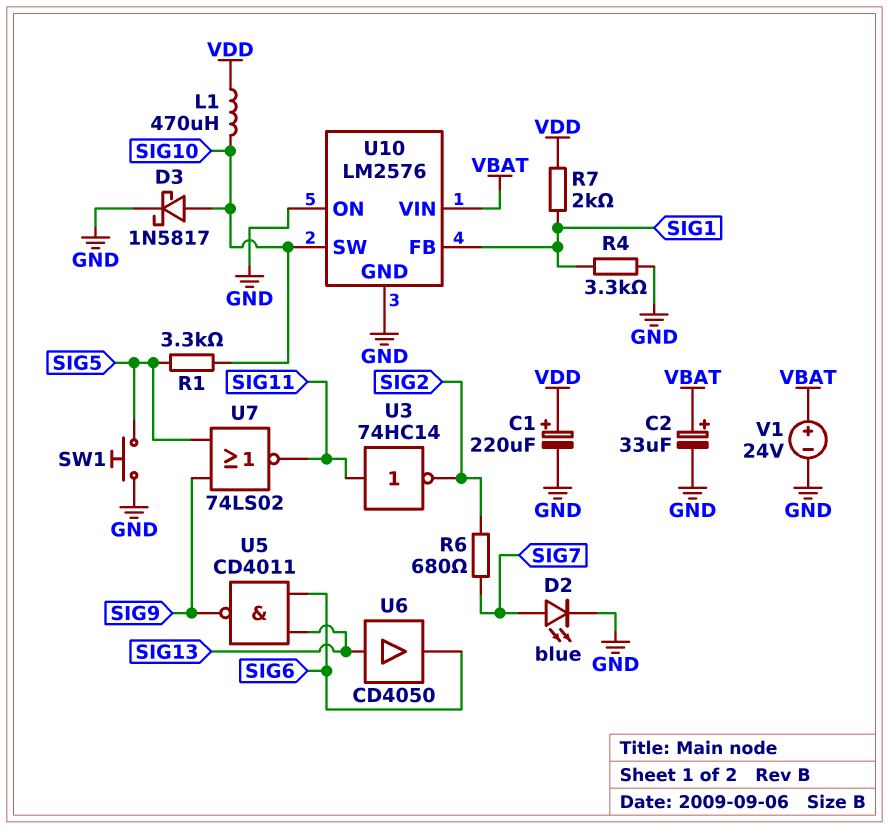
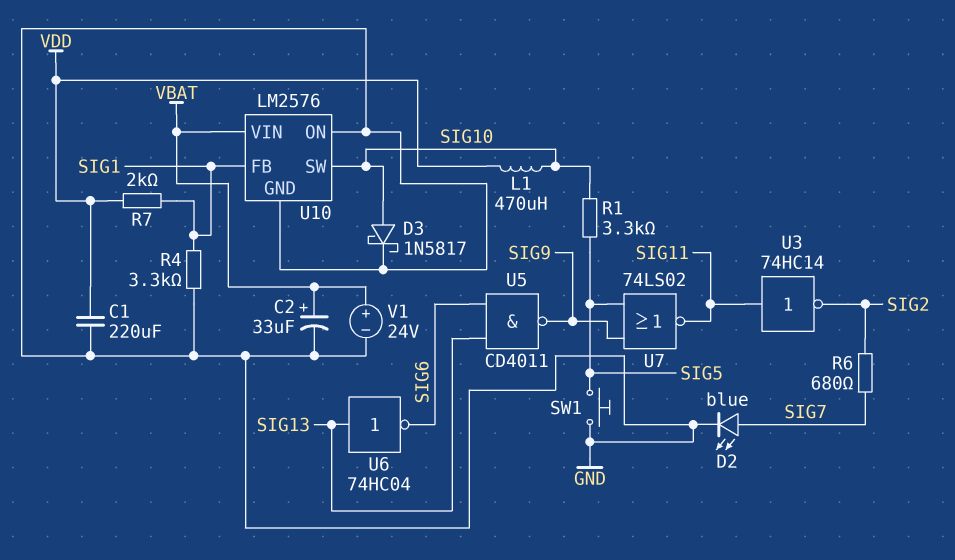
C1: 220uF (plus VDD, minus GND) -> 220uF (GND, VDD)
U6: buffer CD4050 (in SIG13, out SIG6) -> NOT 74HC04 (in SIG13, out SIG6)

